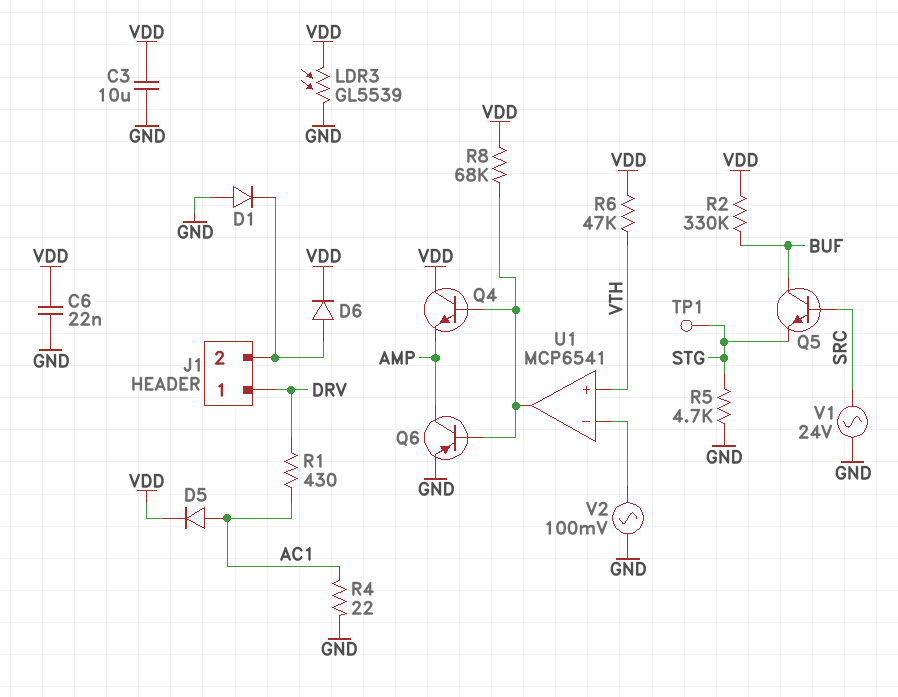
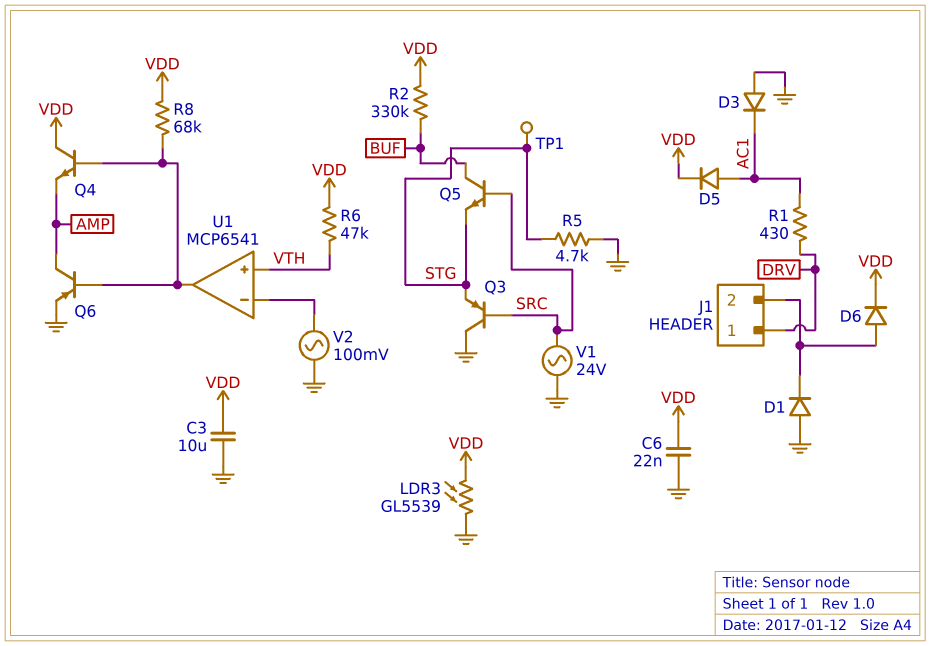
D3: none -> diode (A GND, K AC1)
Q3: none -> PNP (B SRC, C GND, E STG)
R4: 22 (AC1, GND) -> none

